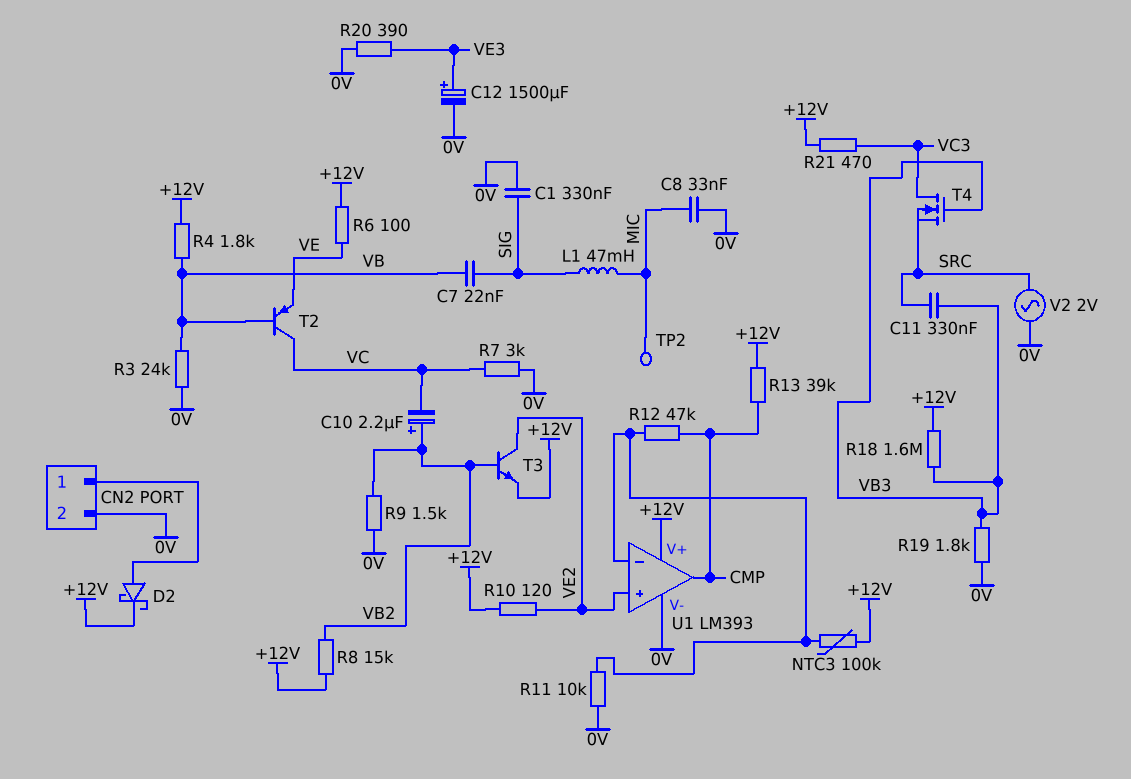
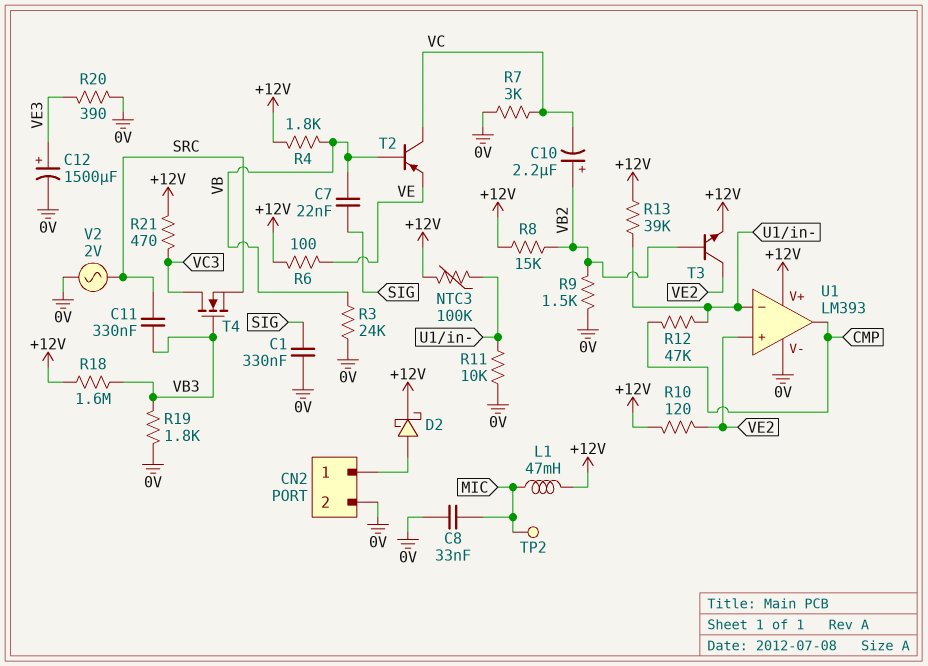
L1: 47mH (MIC, SIG) -> 47mH (+12V, MIC)
R13: 39k (+12V, CMP) -> 39k (+12V, U1/in-)

